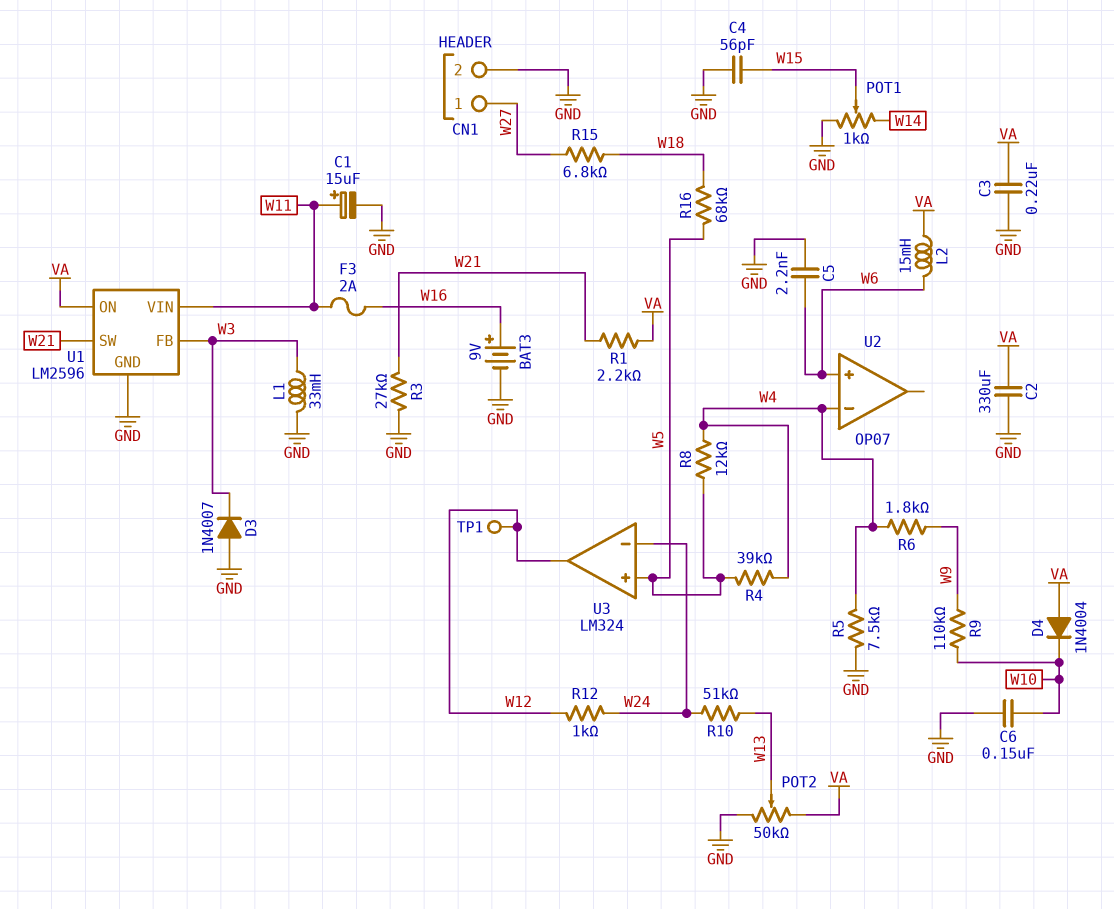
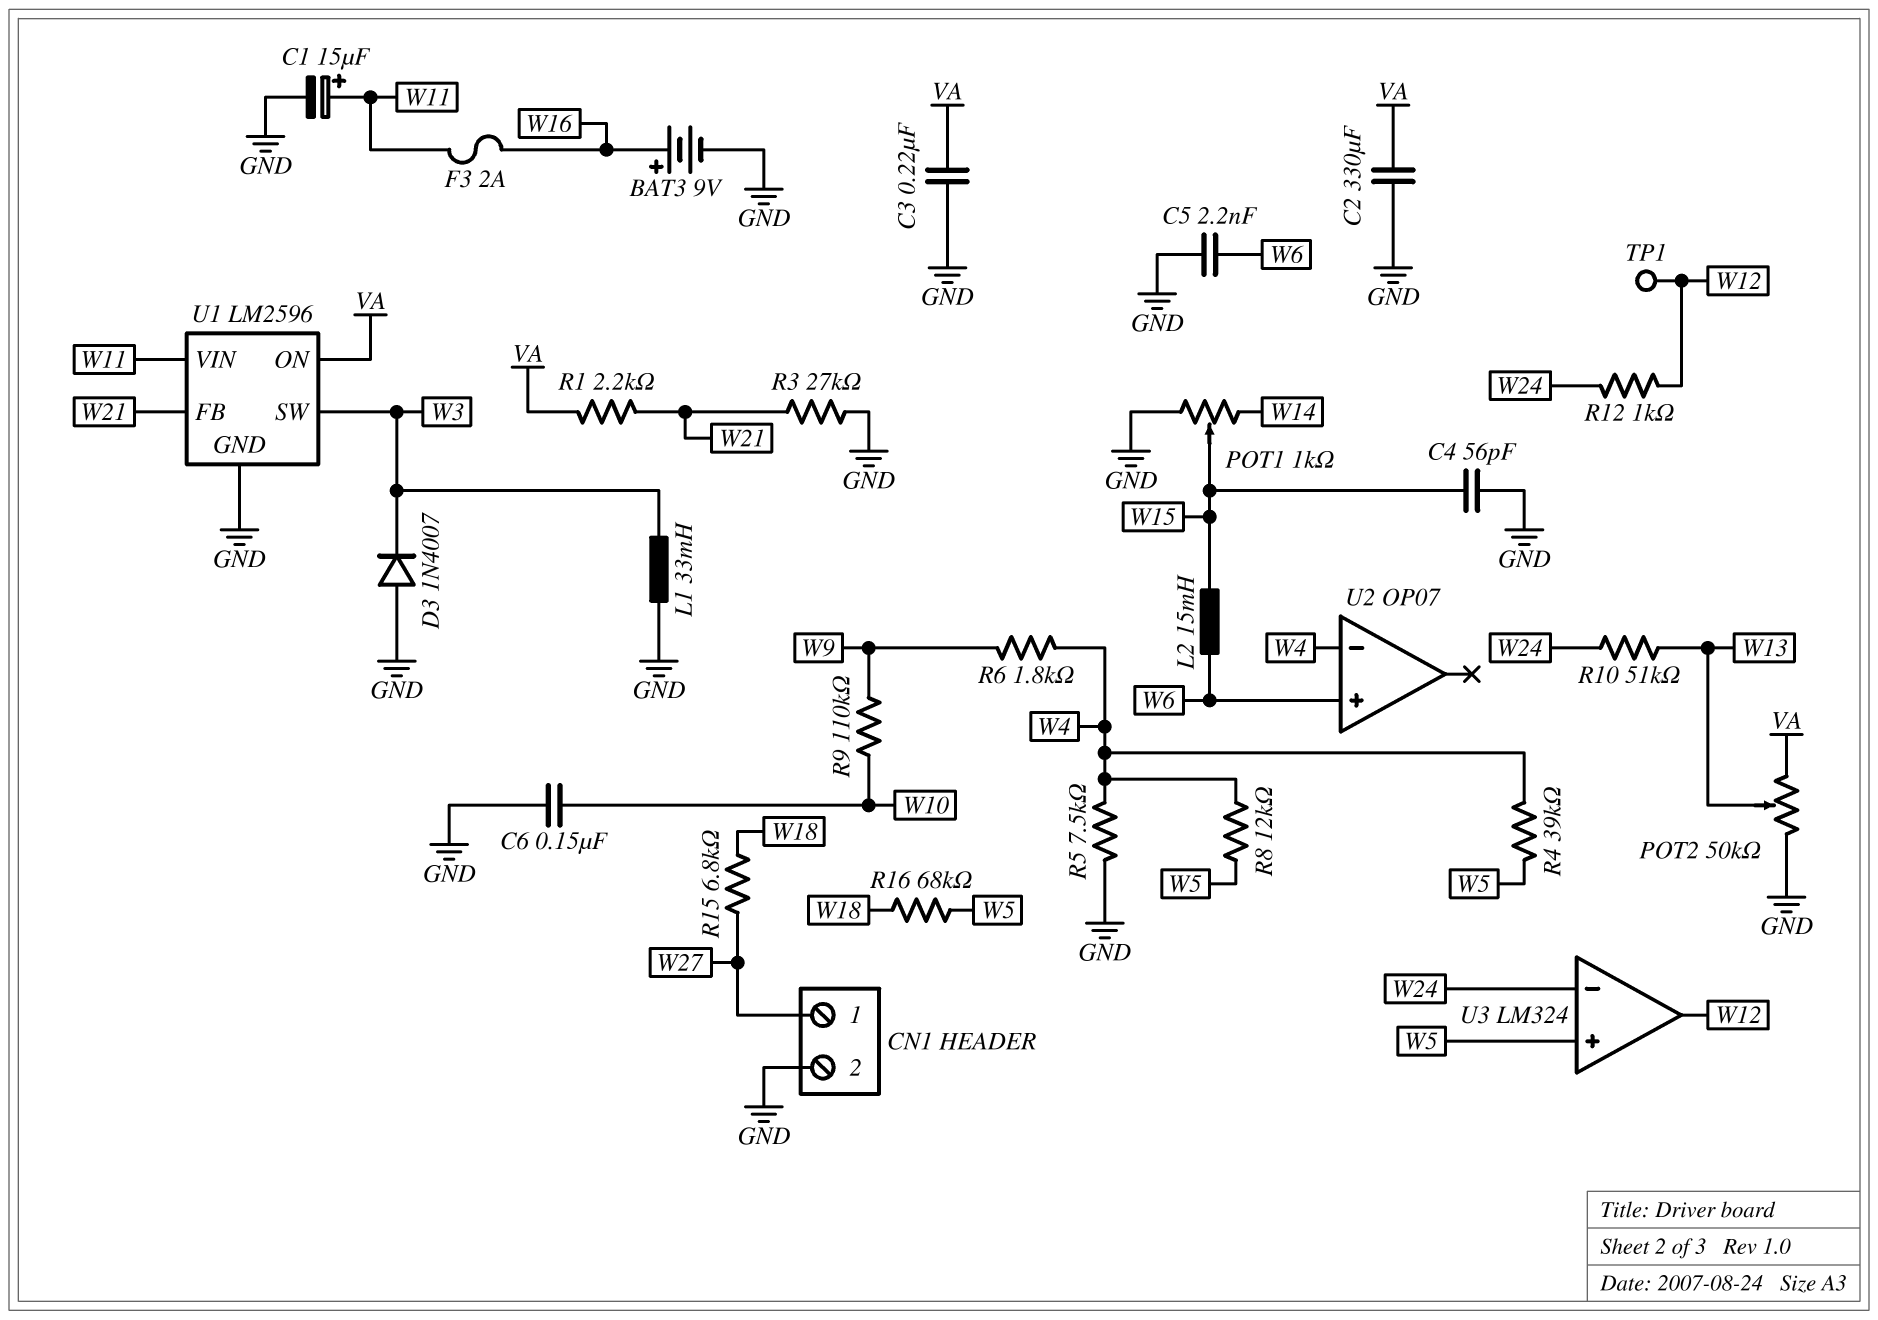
D4: diode 1N4004 (A VA, K W10) -> none
L2: 15mH (VA, W6) -> 15mH (W6, W15)
U1 pin FB: W3 -> W21
U1 pin SW: W21 -> W3

